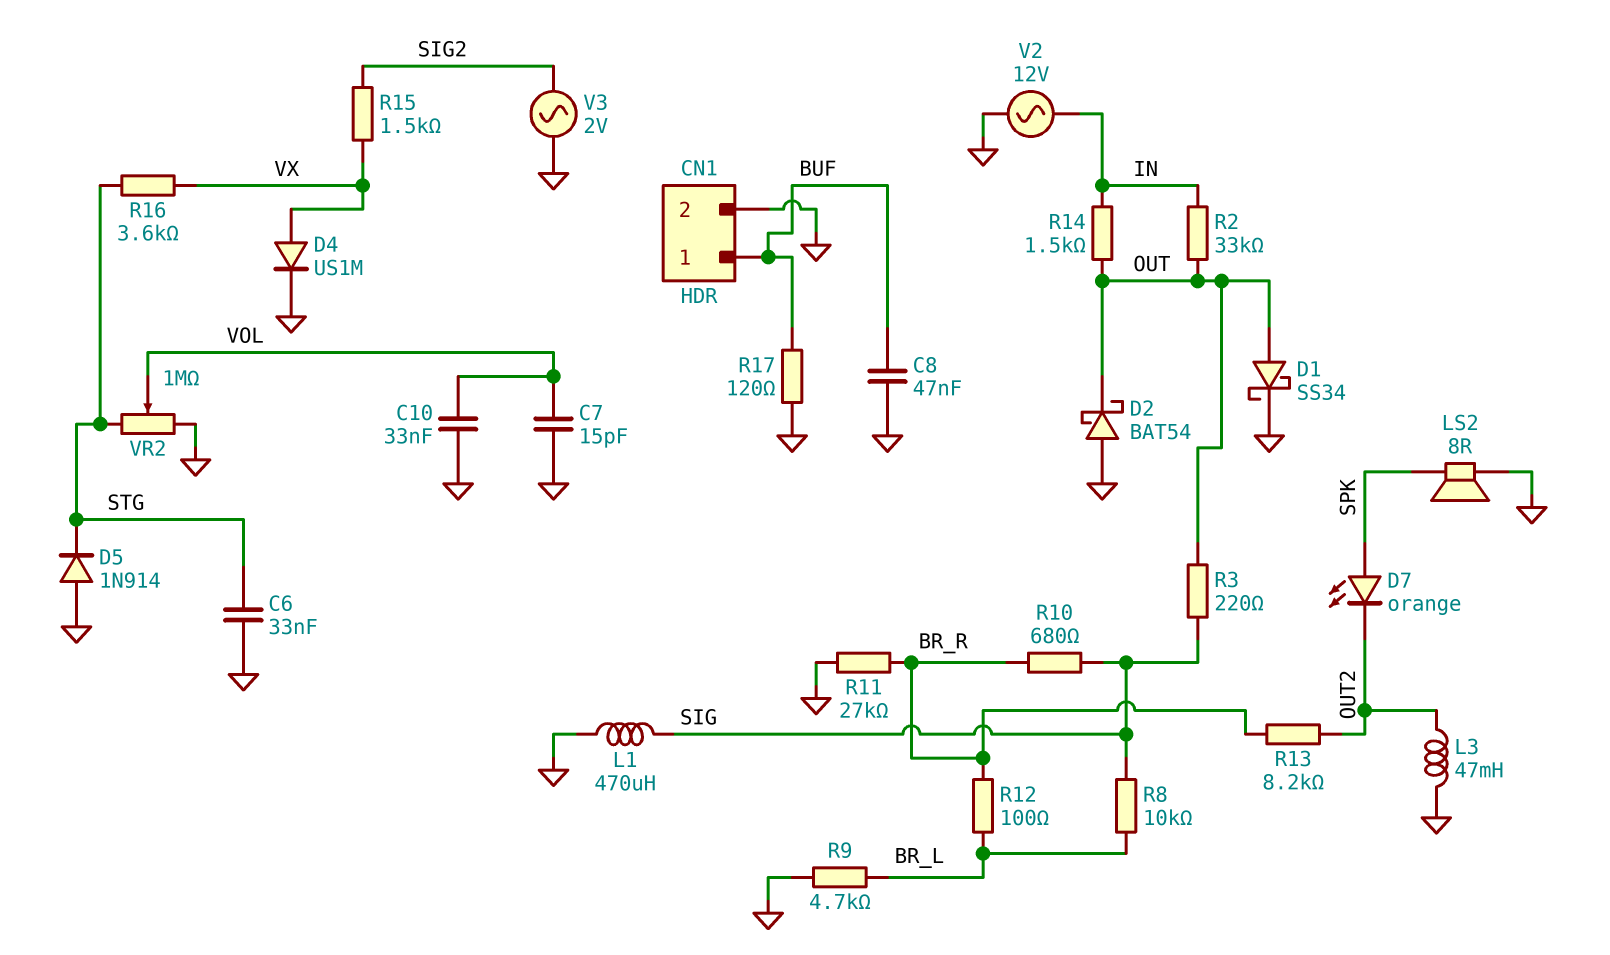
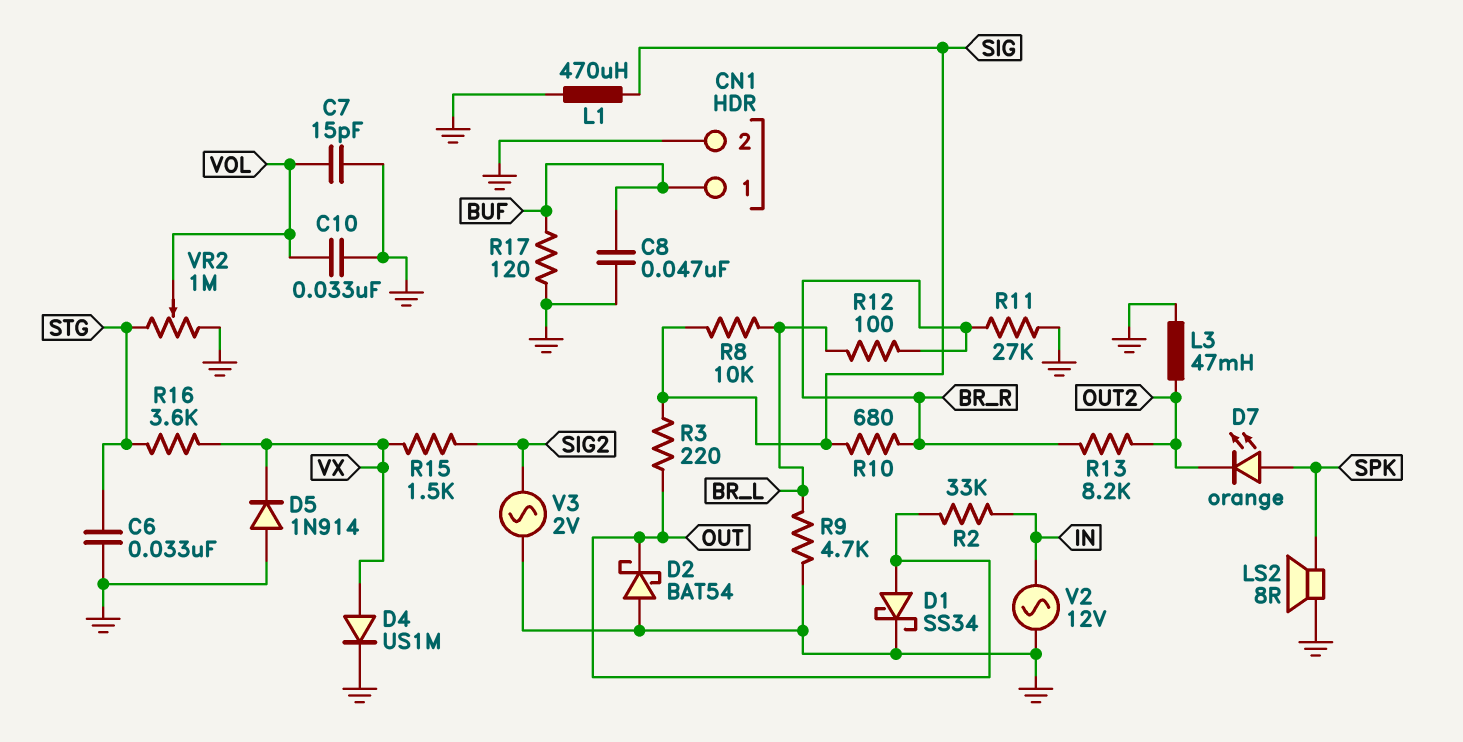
D5: diode 1N914 (A GND, K STG) -> diode 1N914 (A GND, K VX)
R14: 1.5k (IN, OUT) -> none

